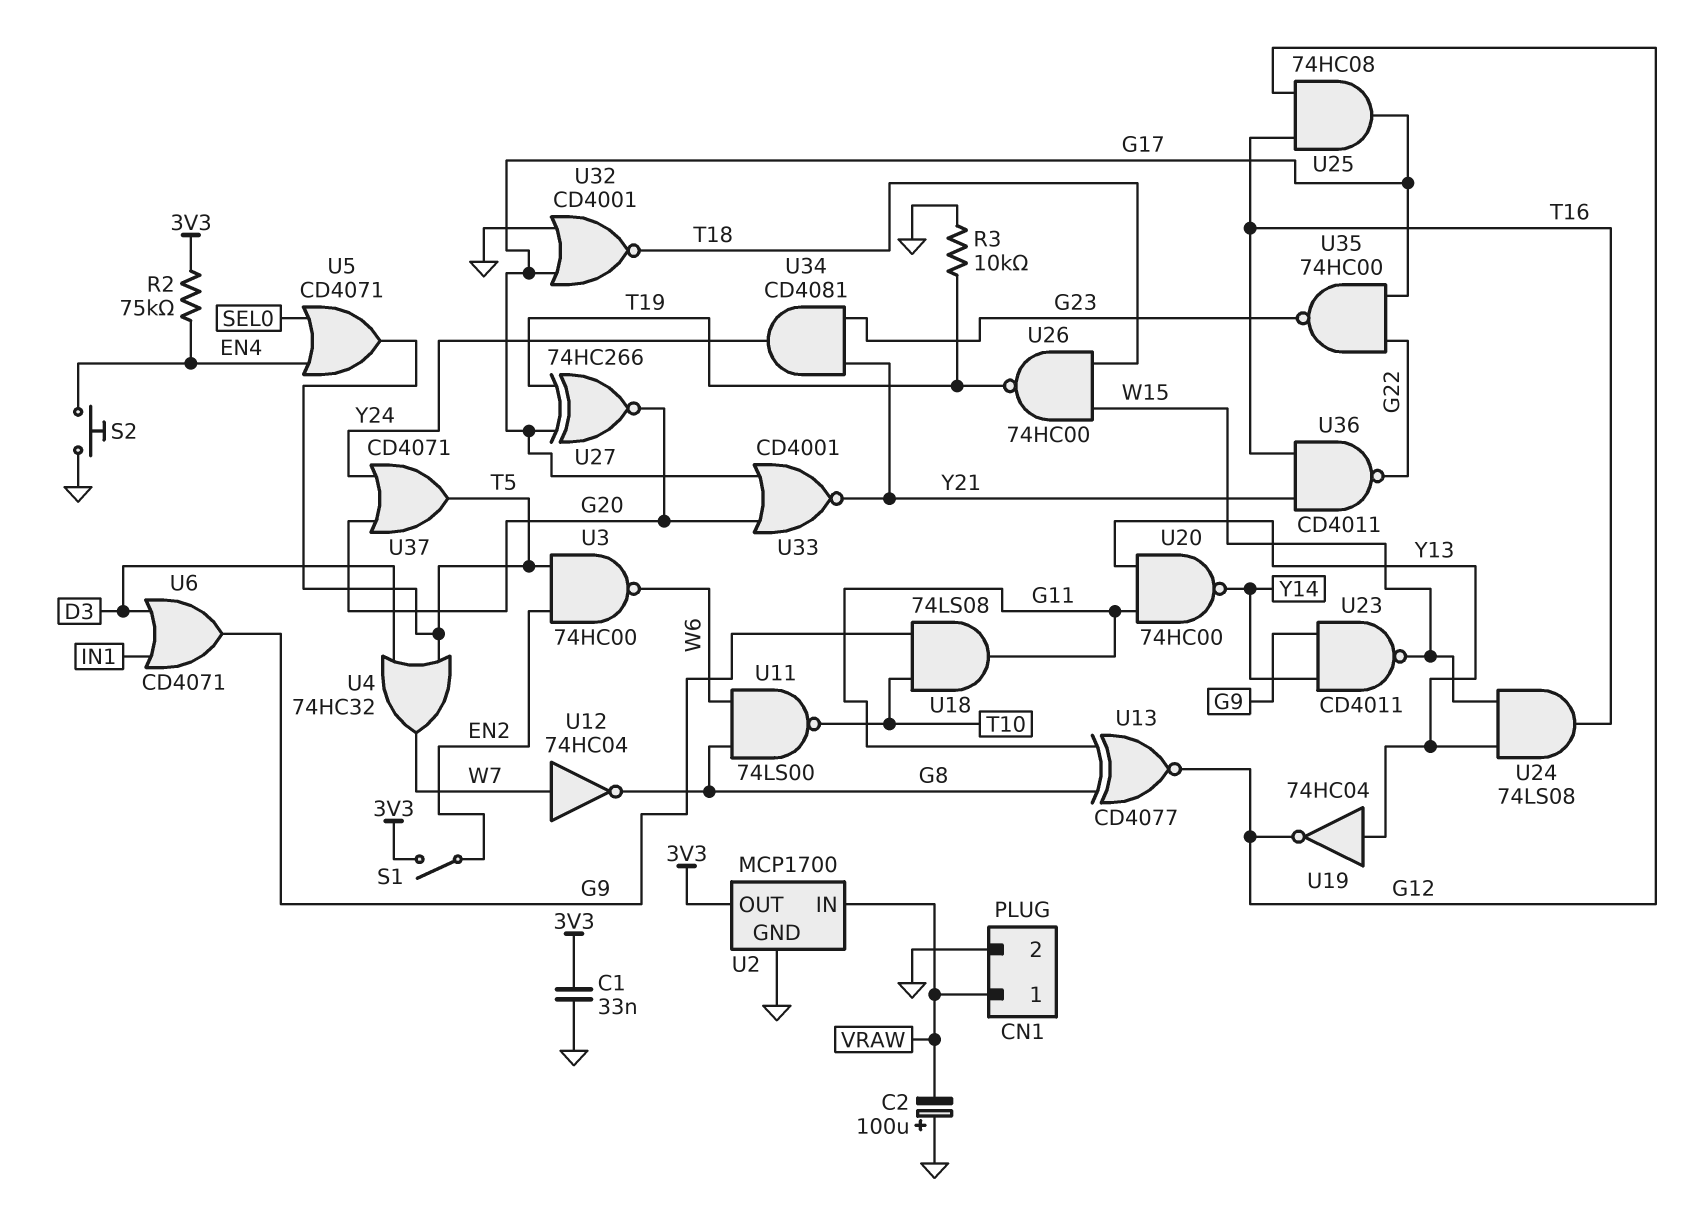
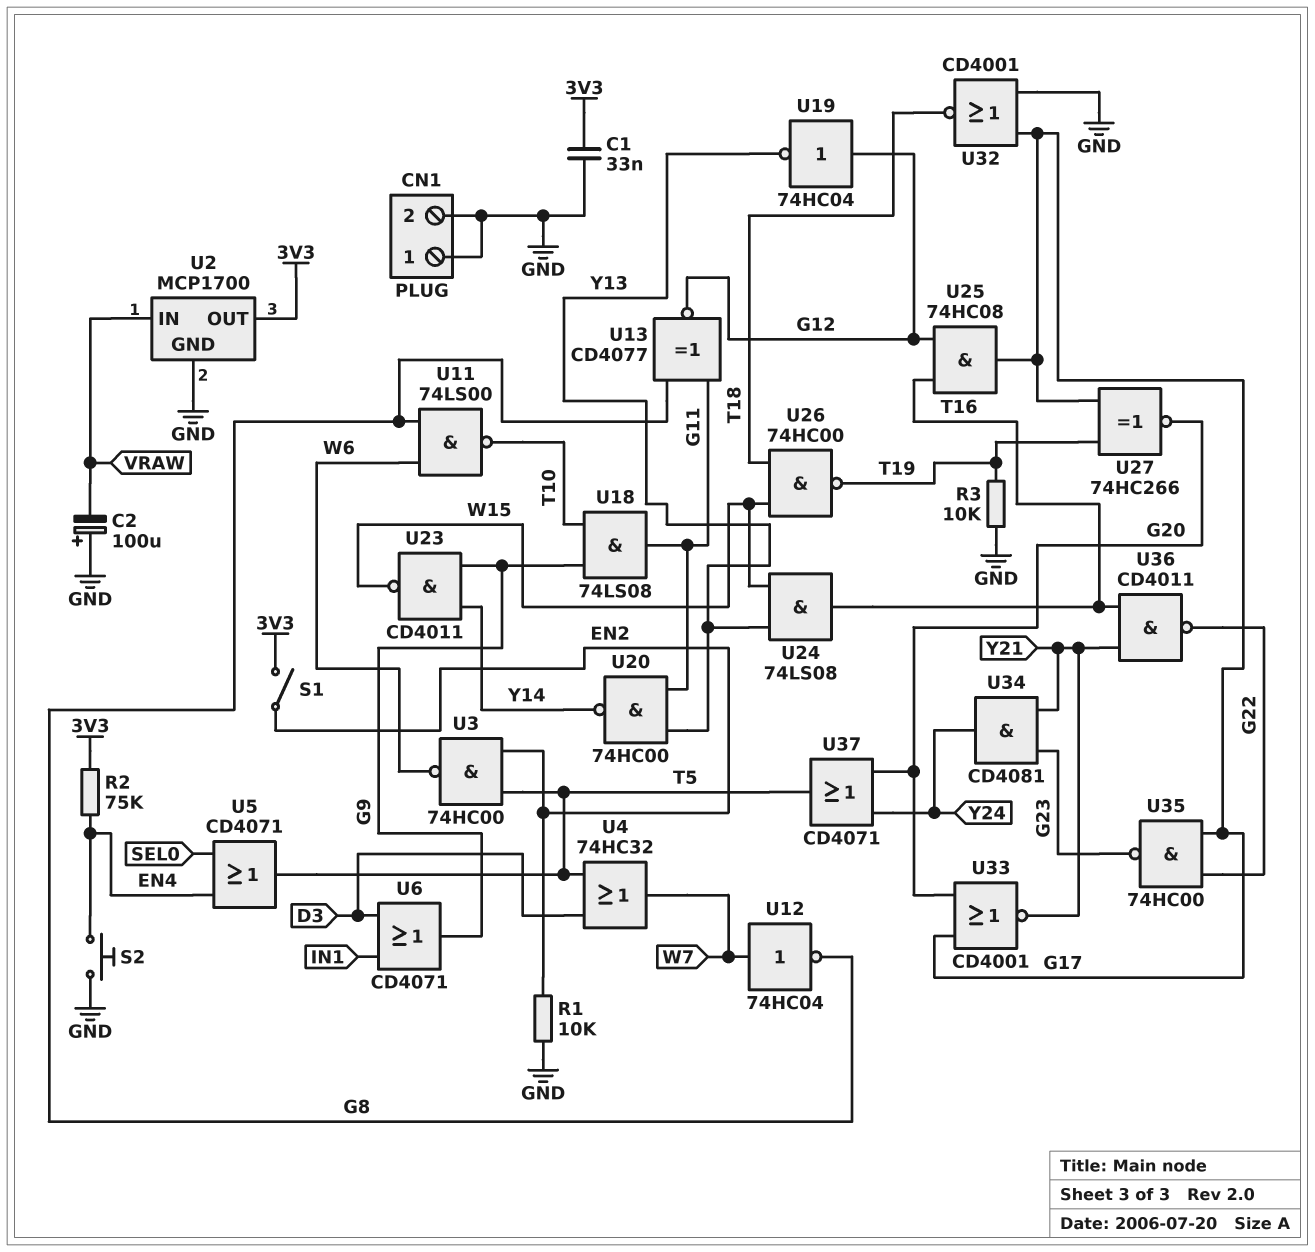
CN1 pin 1: VRAW -> GND
R1: none -> 10k (EN2, GND)
U19: NOT 74HC04 (in Y13, out G12) -> NOT 74HC04 (in G12, out Y13)

